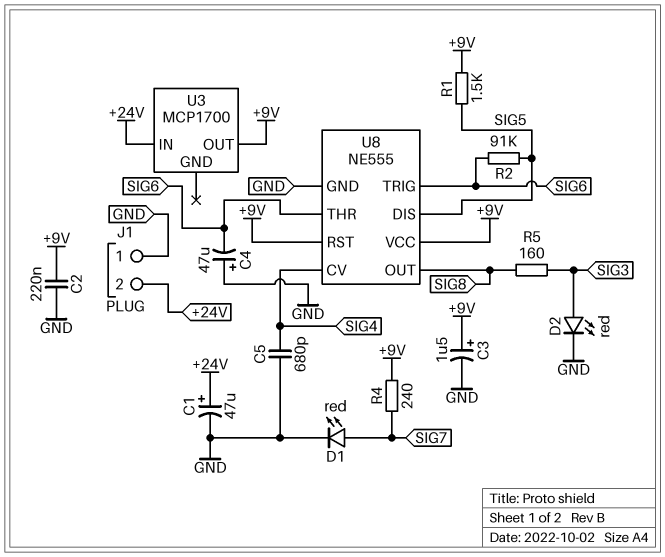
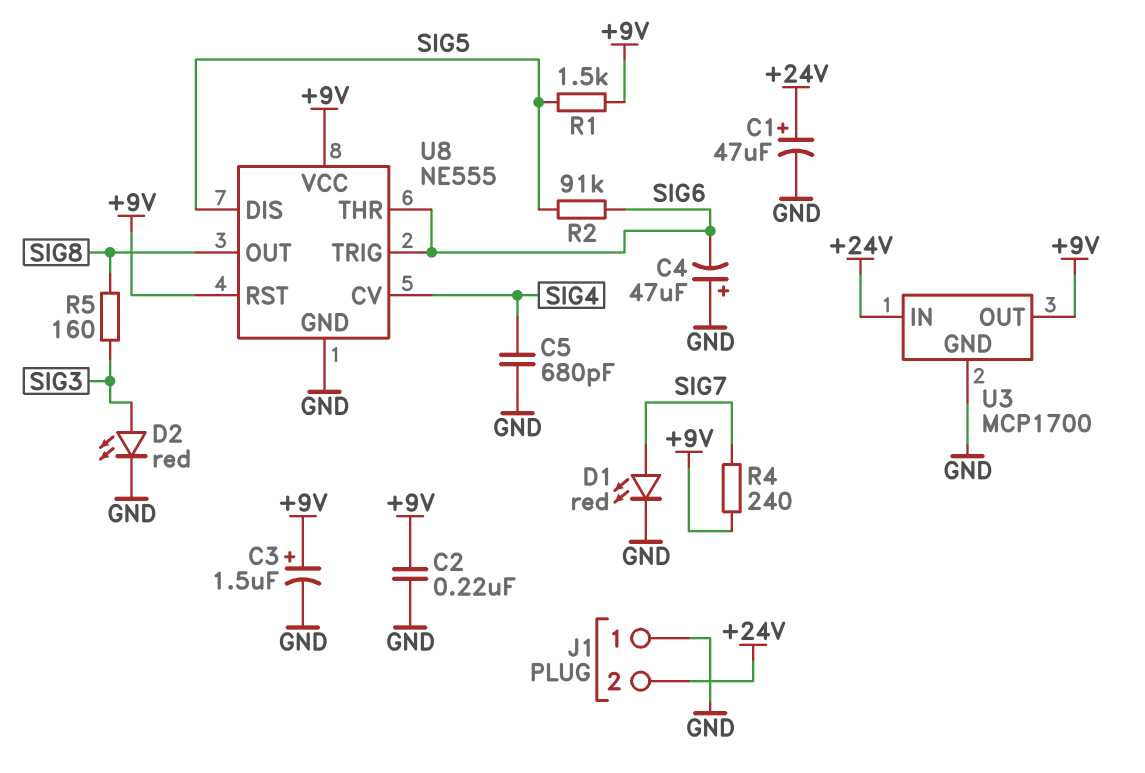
U3 pin GND: none -> GND

